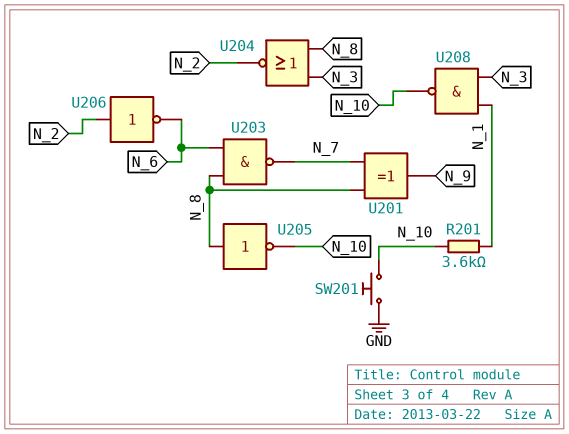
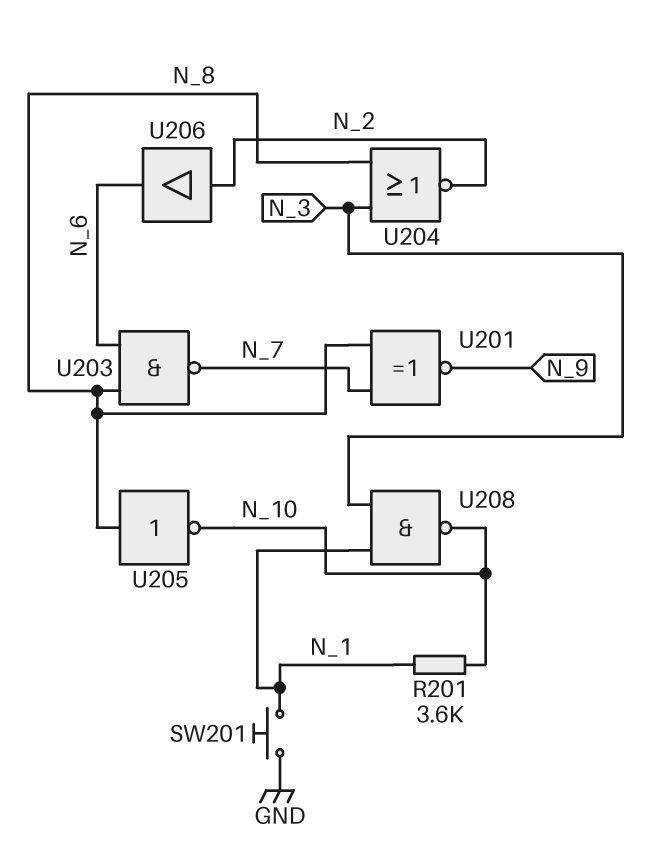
SW201: button (GND, N_10) -> button (GND, N_1)
U201: XOR (in N_7, in N_8, out N_9) -> XNOR (in N_7, in N_8, out N_9)
U206: NOT (in N_2, out N_6) -> buffer (in N_2, out N_6)

